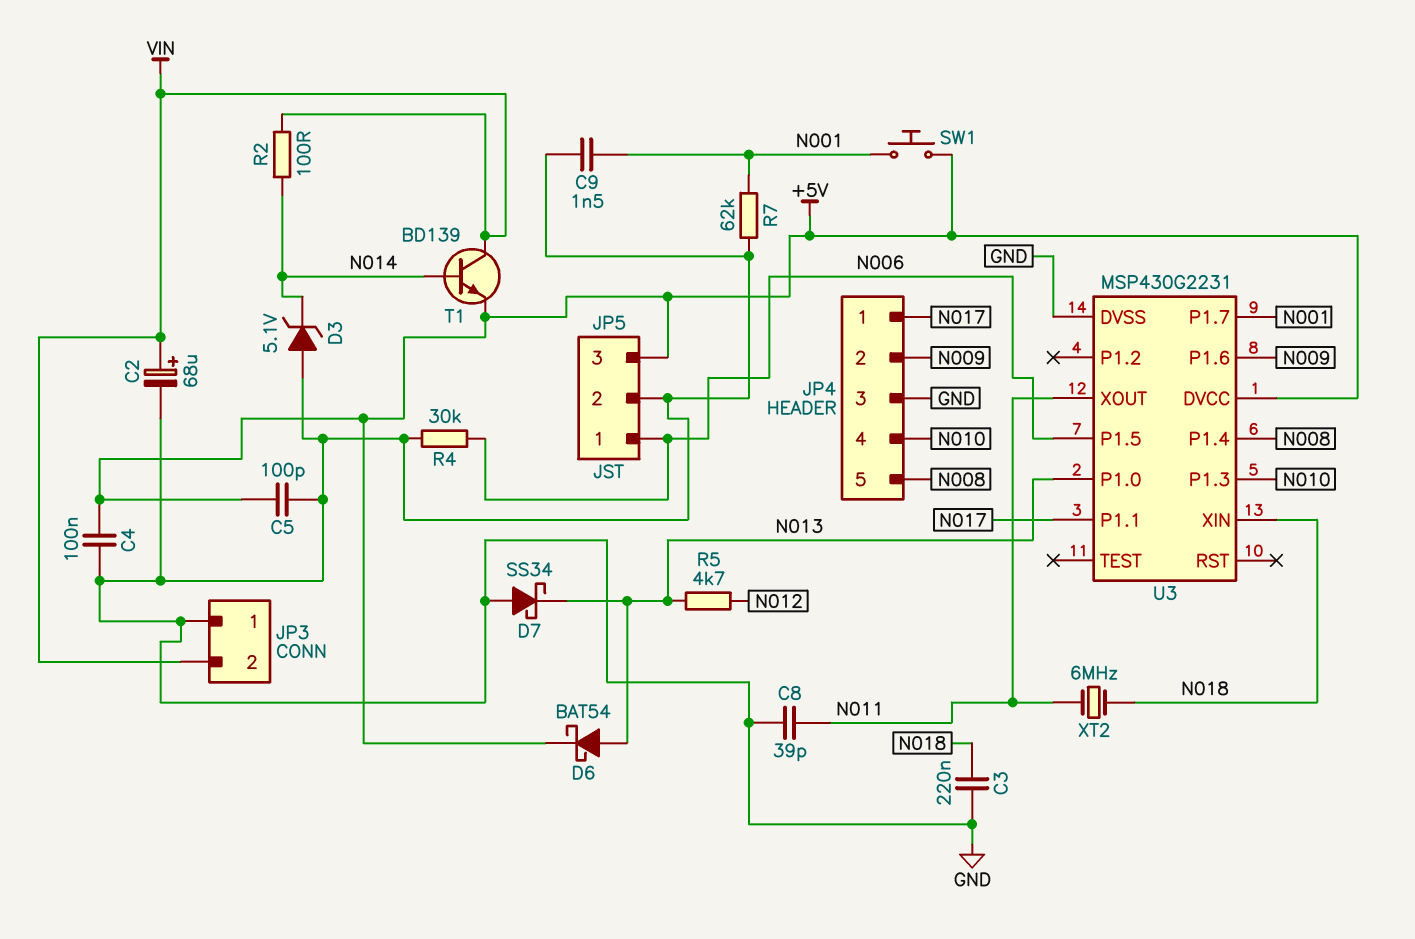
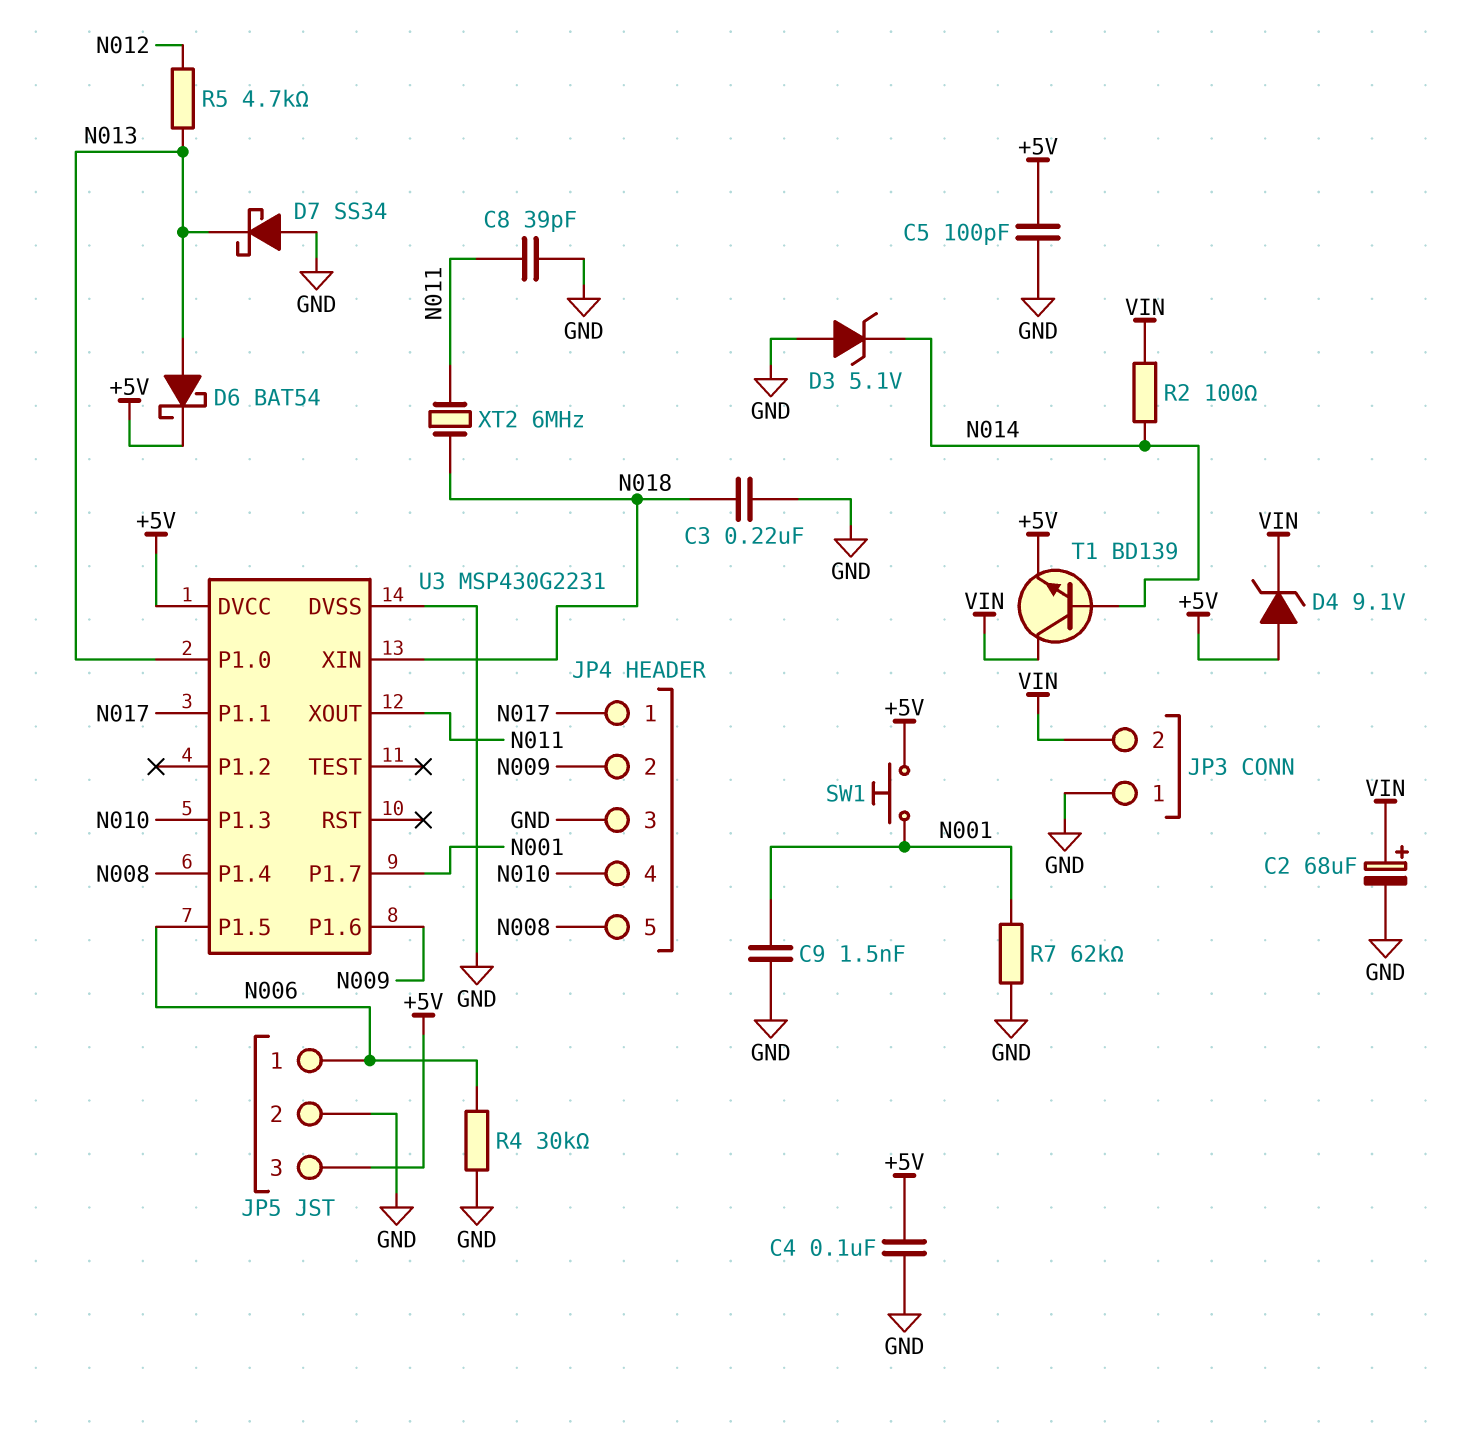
D4: none -> zener 9.1V (A +5V, K VIN)

